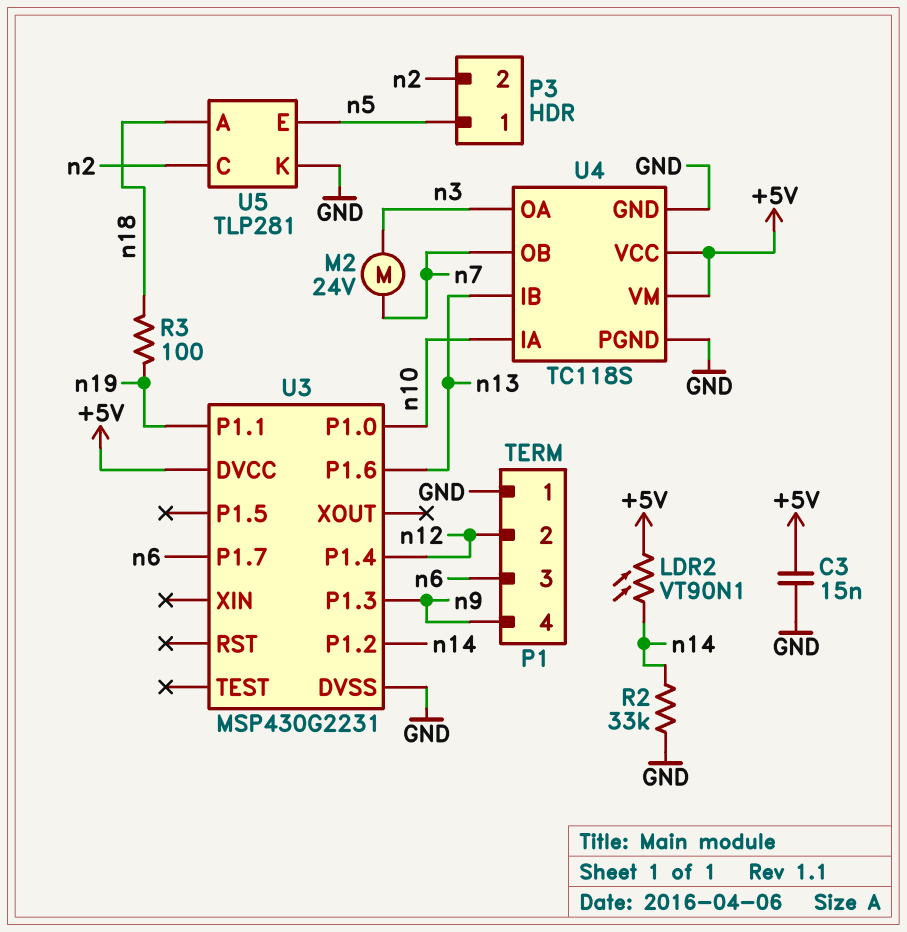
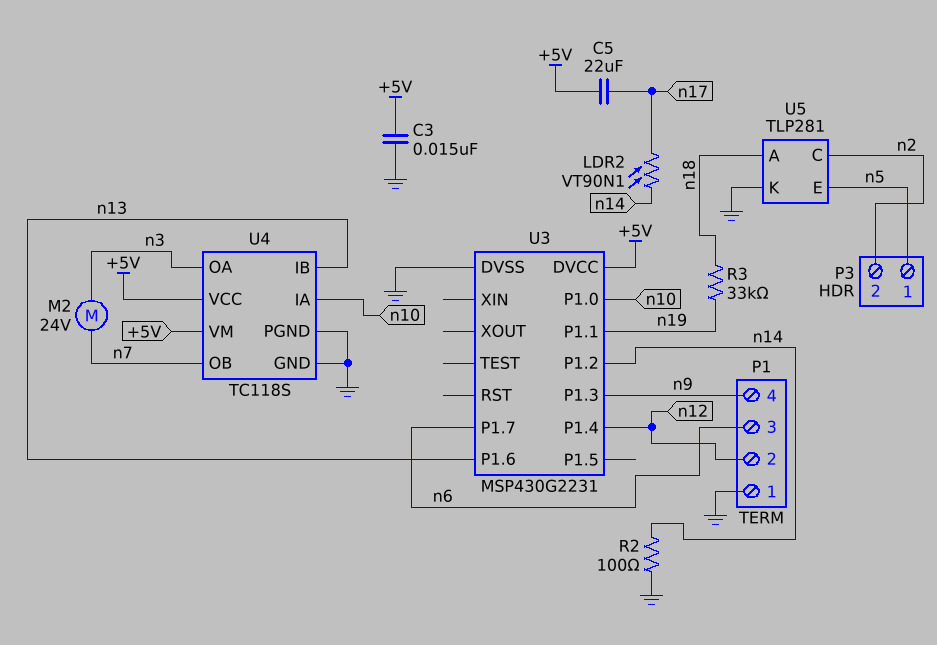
C5: none -> 22uF (+5V, n17)
LDR2: VT90N1 (+5V, n14) -> VT90N1 (n14, n17)
R2: 33k (GND, n14) -> 100 (GND, n14)
R3: 100 (n18, n19) -> 33k (n18, n19)

